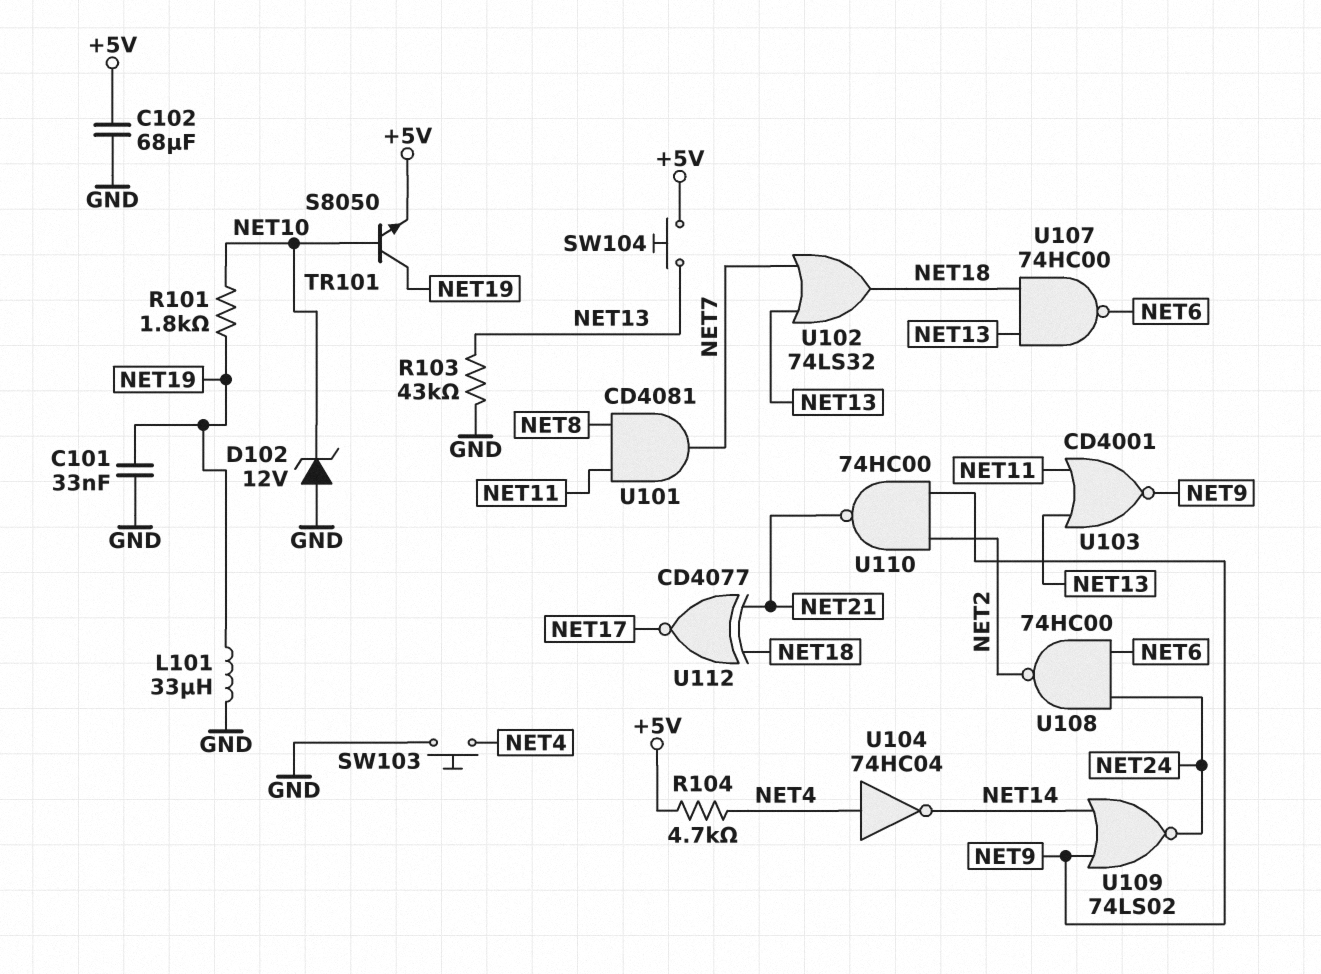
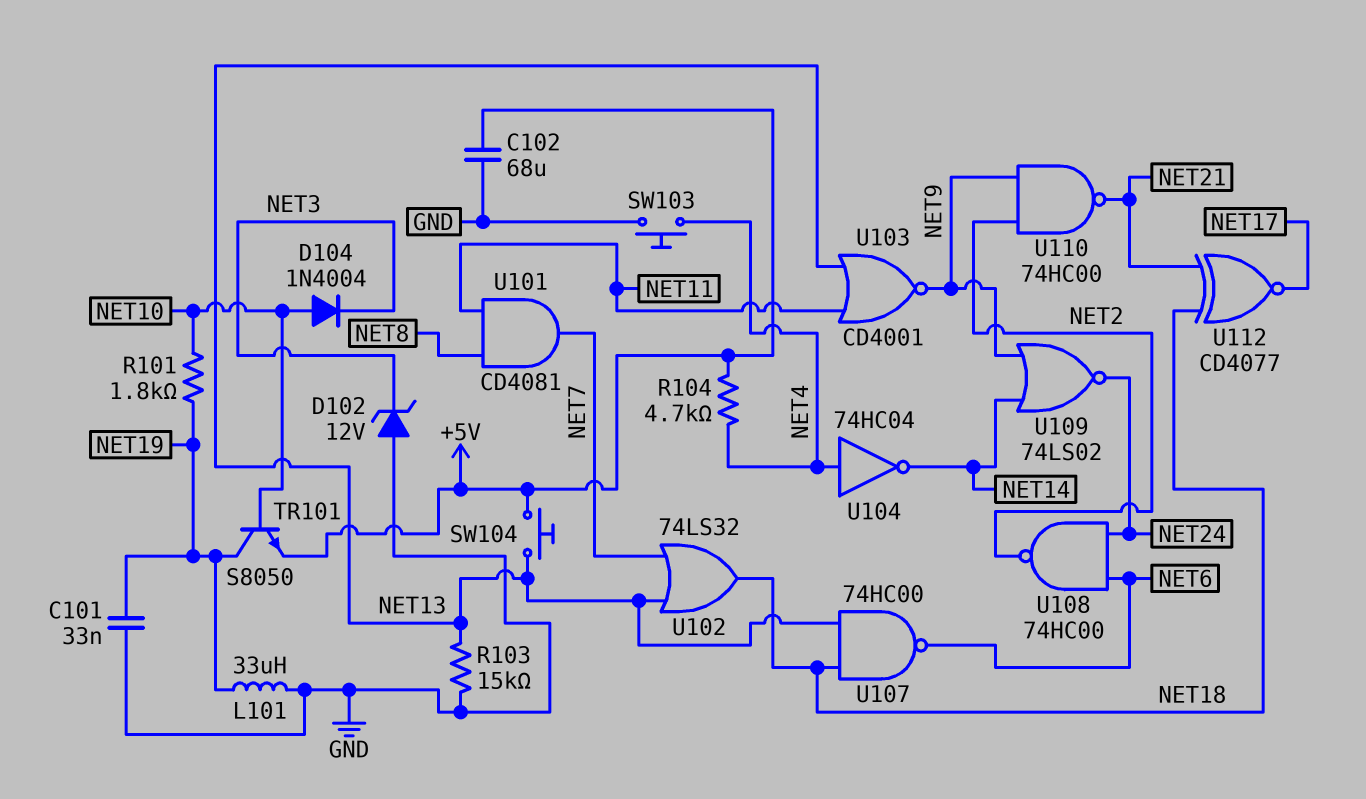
D102: zener 12V (A GND, K NET10) -> zener 12V (A GND, K NET3)
D104: none -> diode 1N4004 (A NET10, K NET3)
R103: 43k (GND, NET13) -> 15k (GND, NET13)

